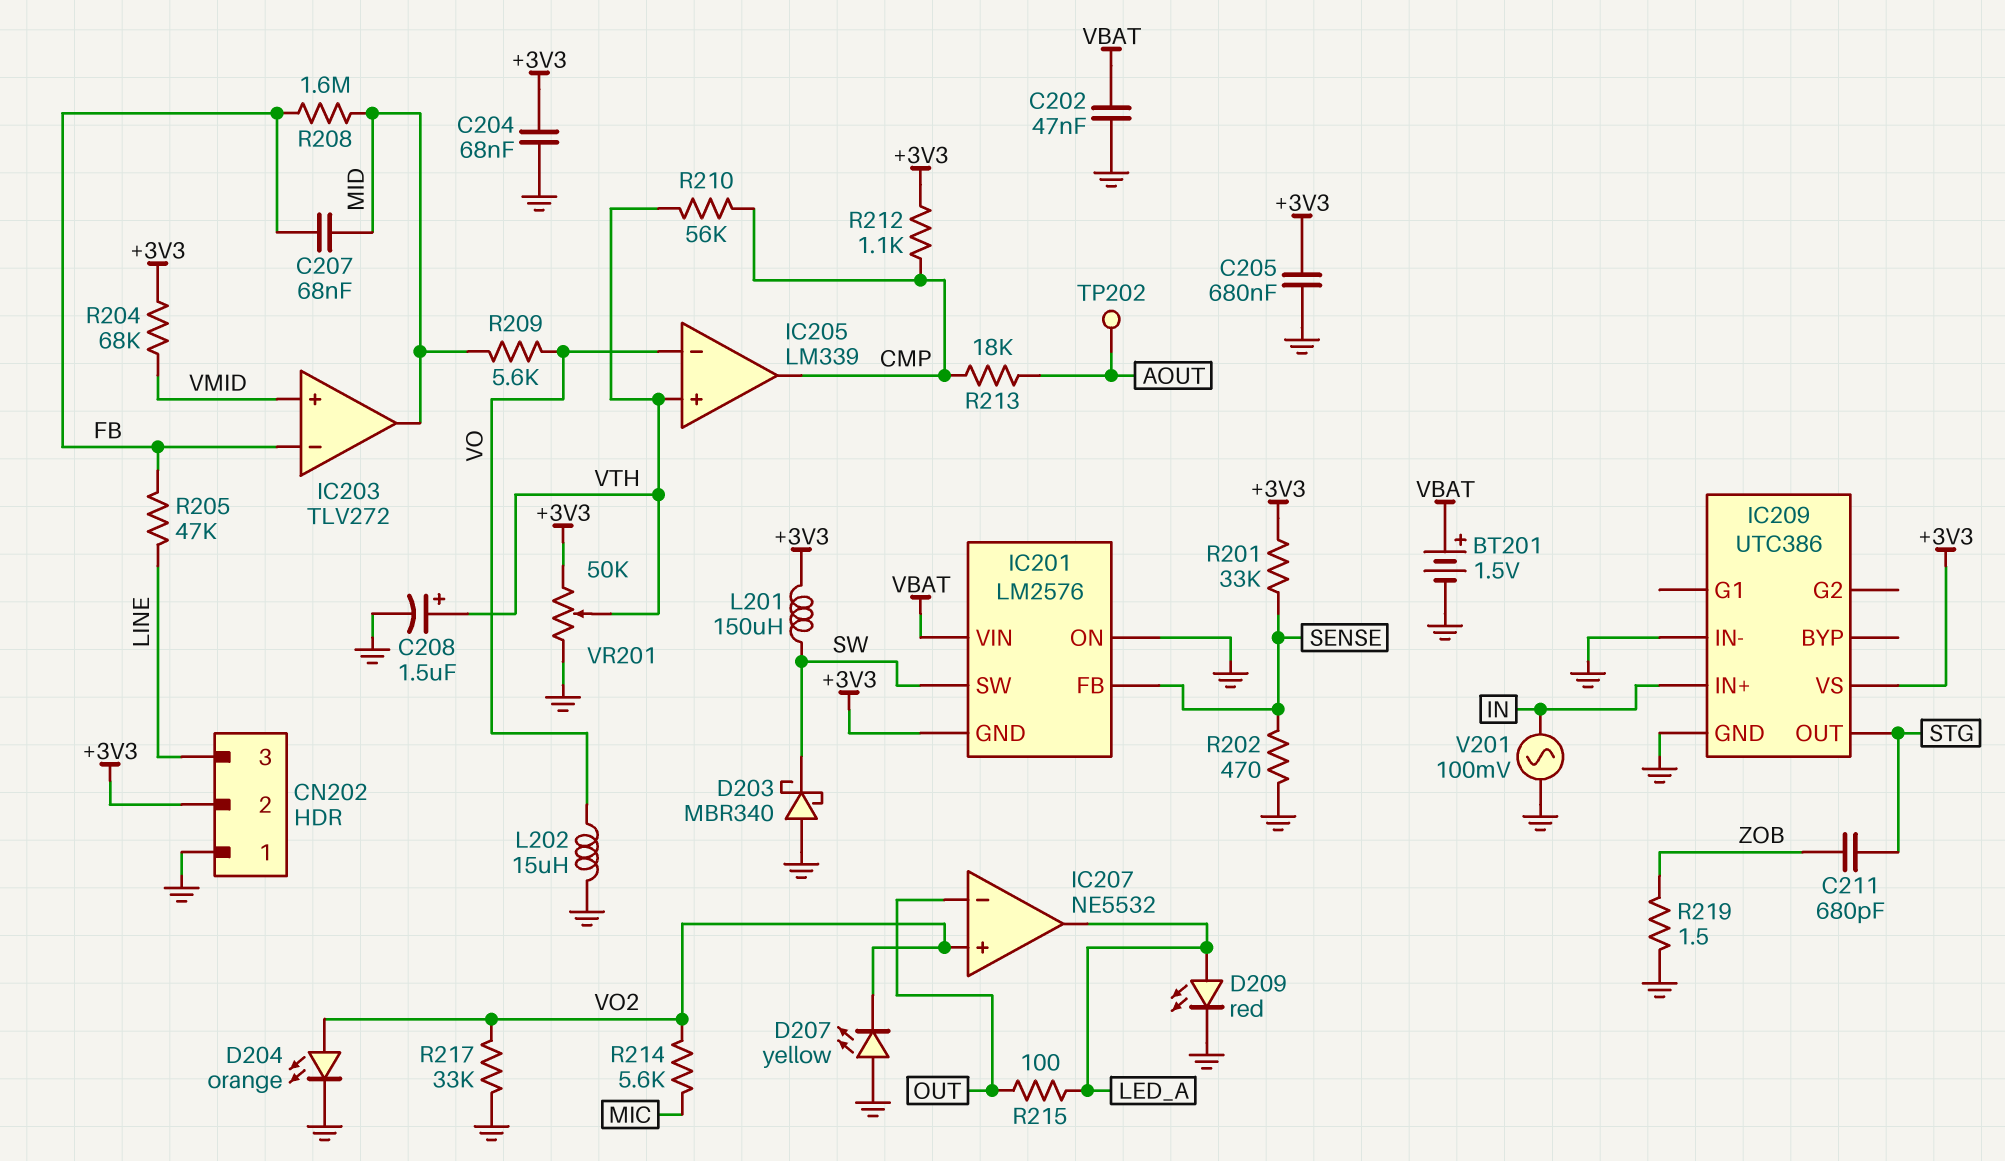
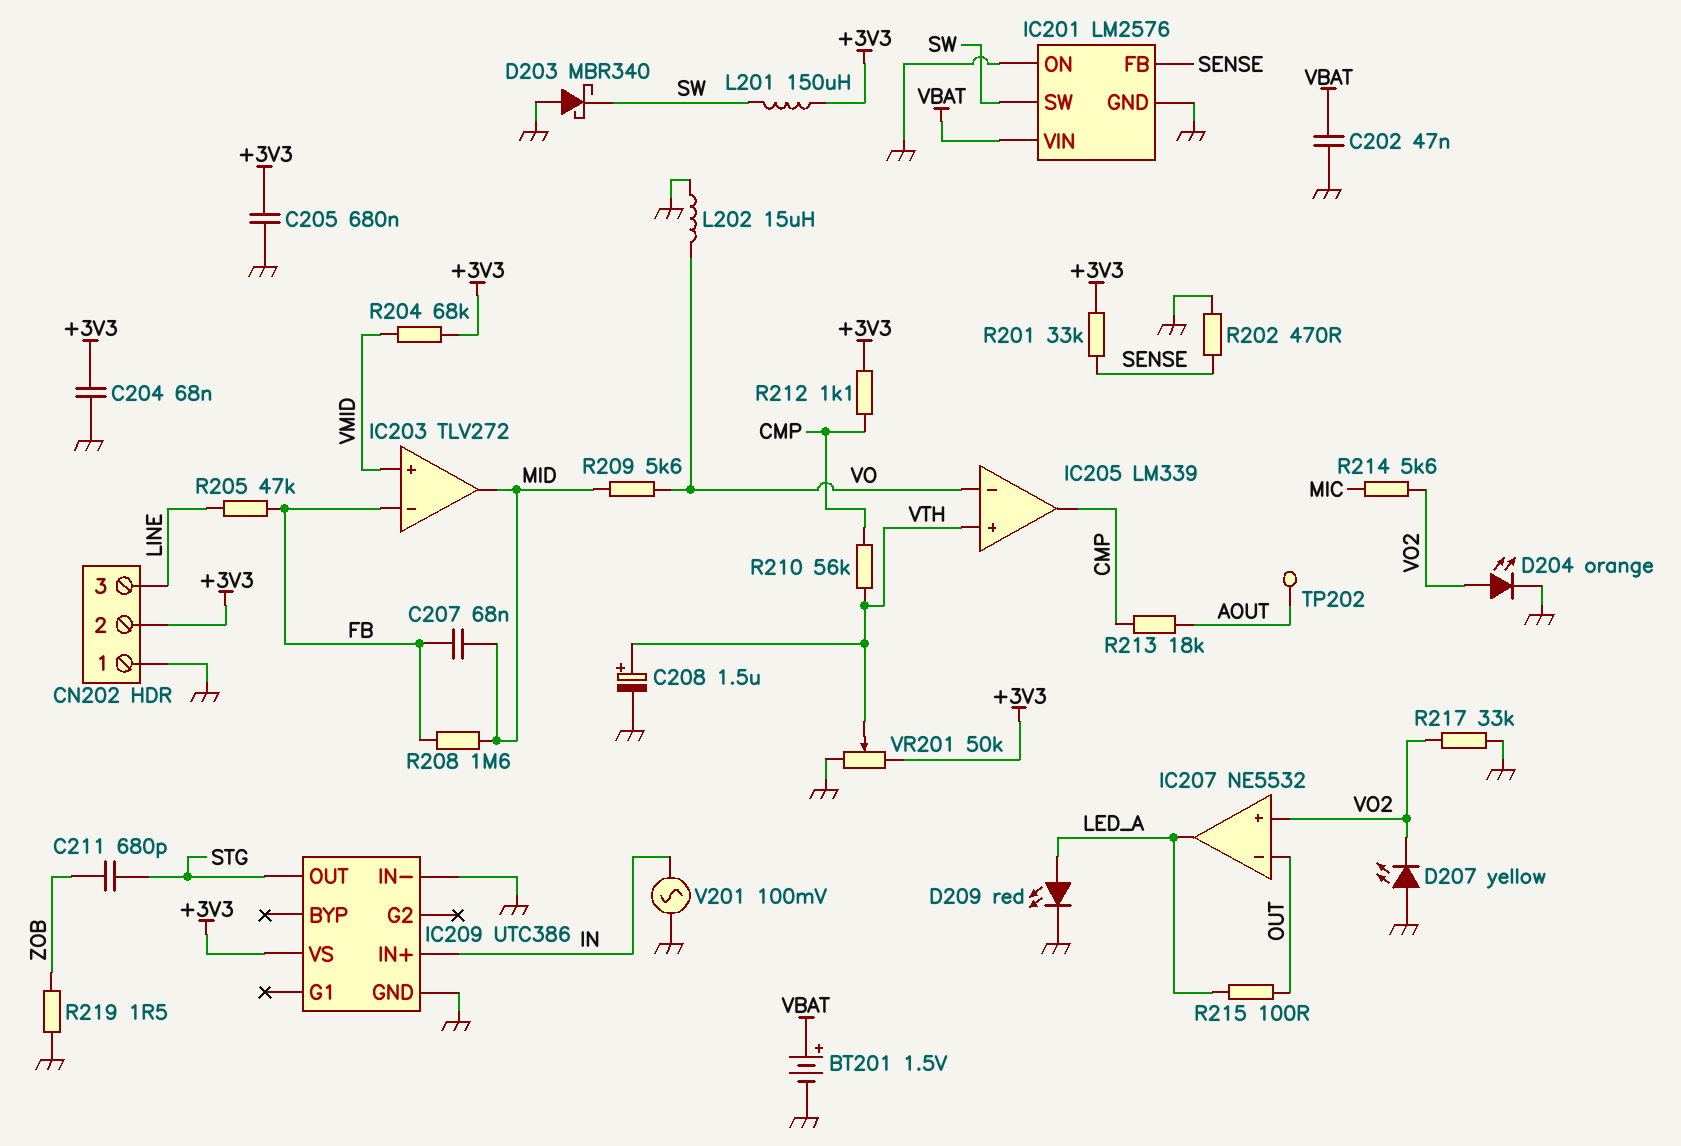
IC201 pin GND: +3V3 -> GND

